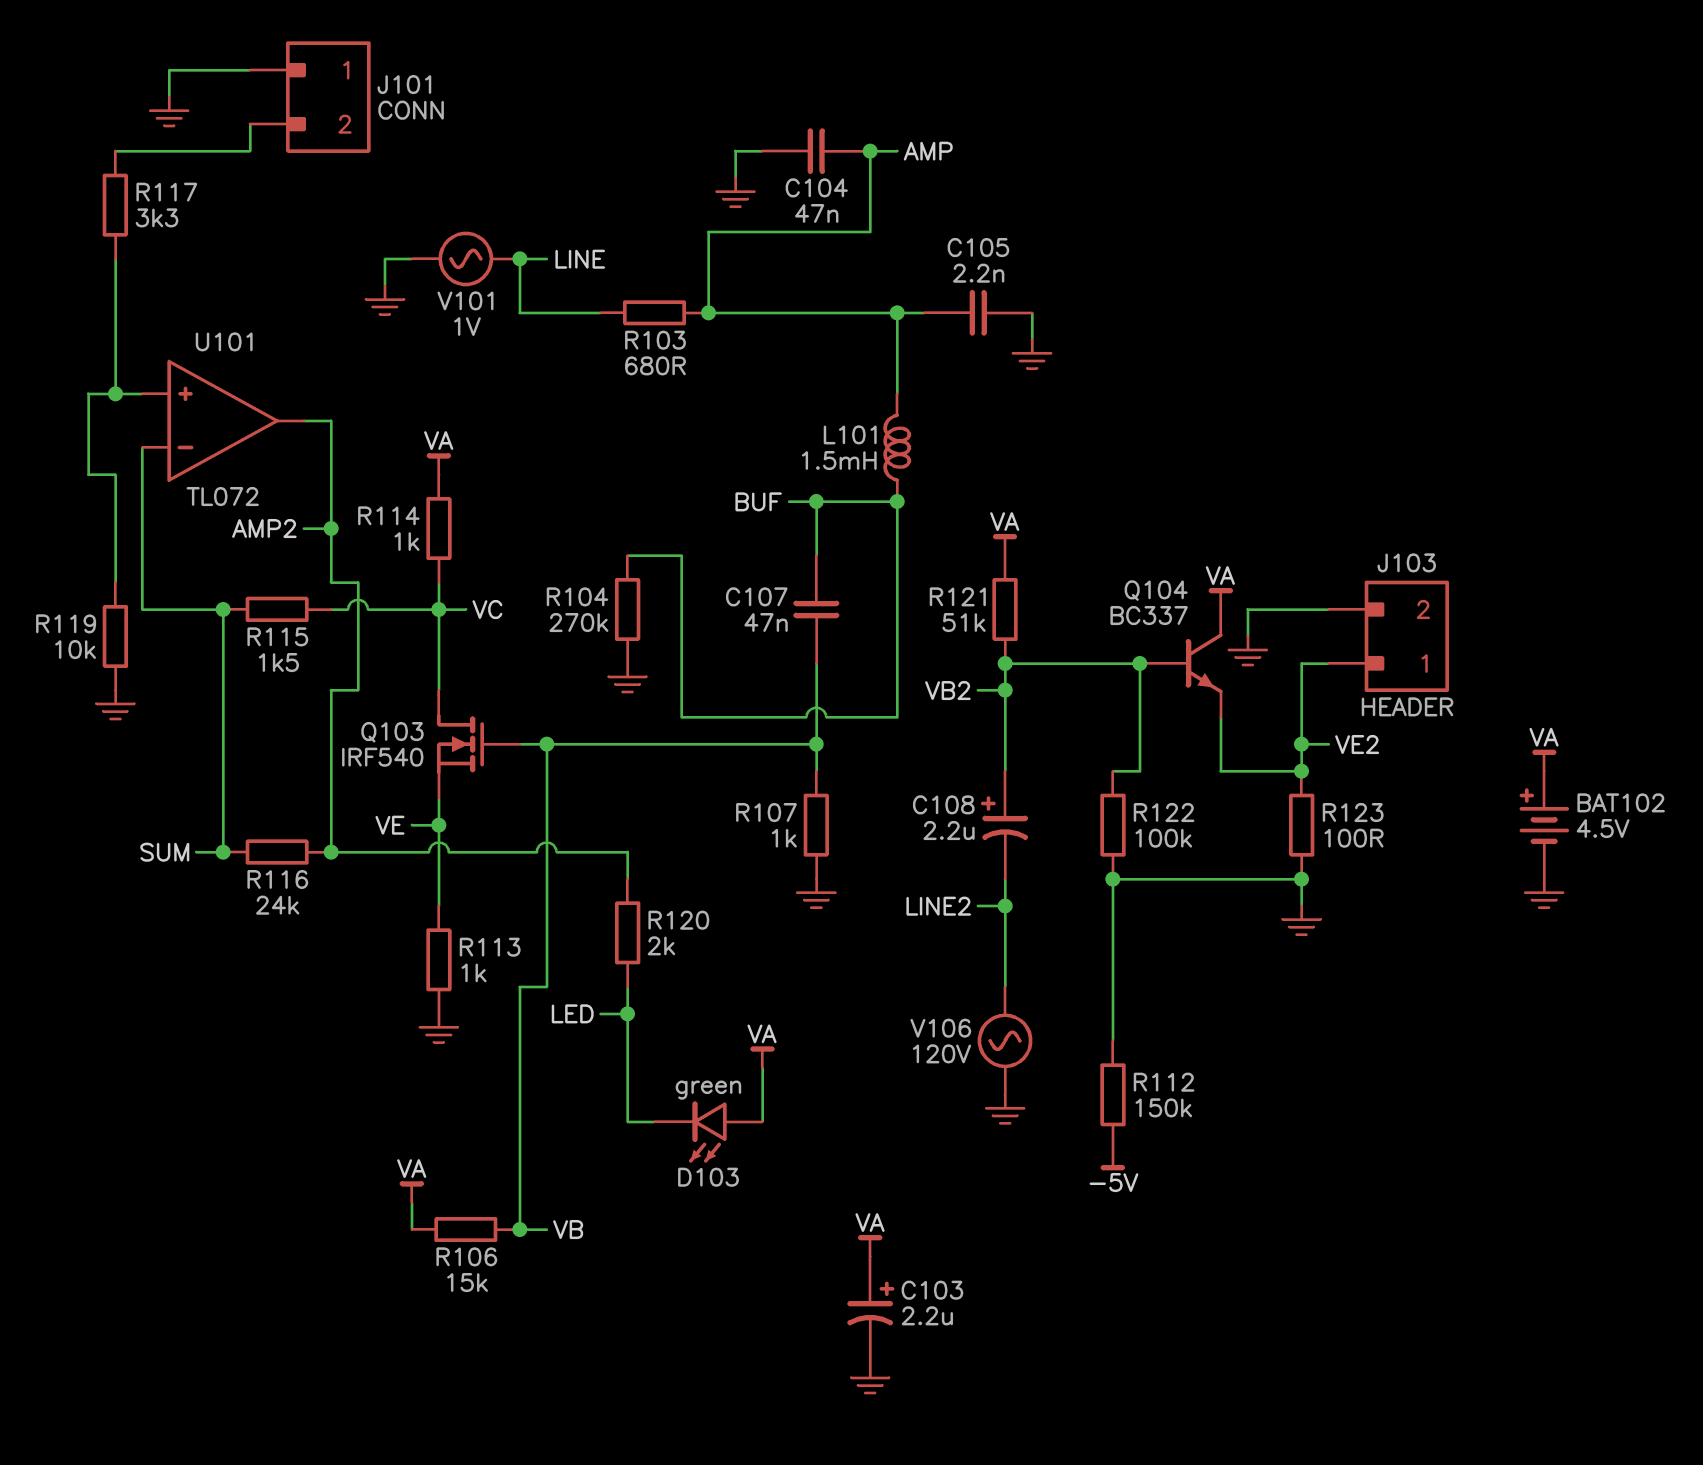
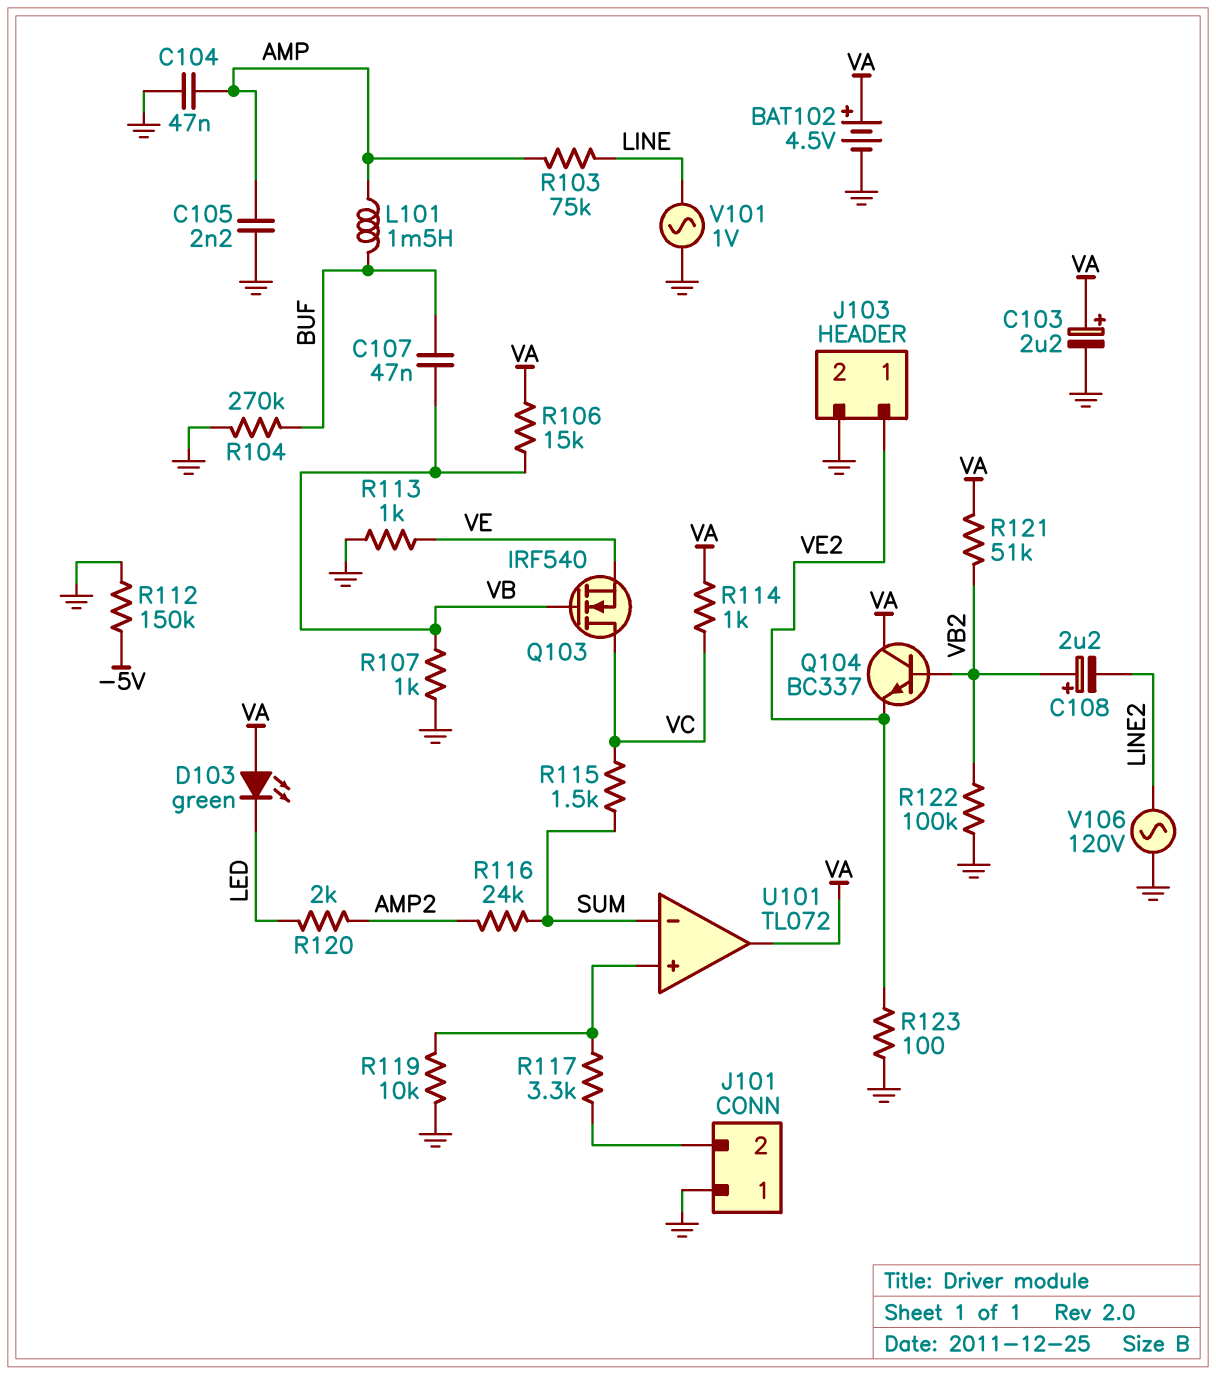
R103: 680 (AMP, LINE) -> 75k (AMP, LINE)
U101 pin out: AMP2 -> VA

